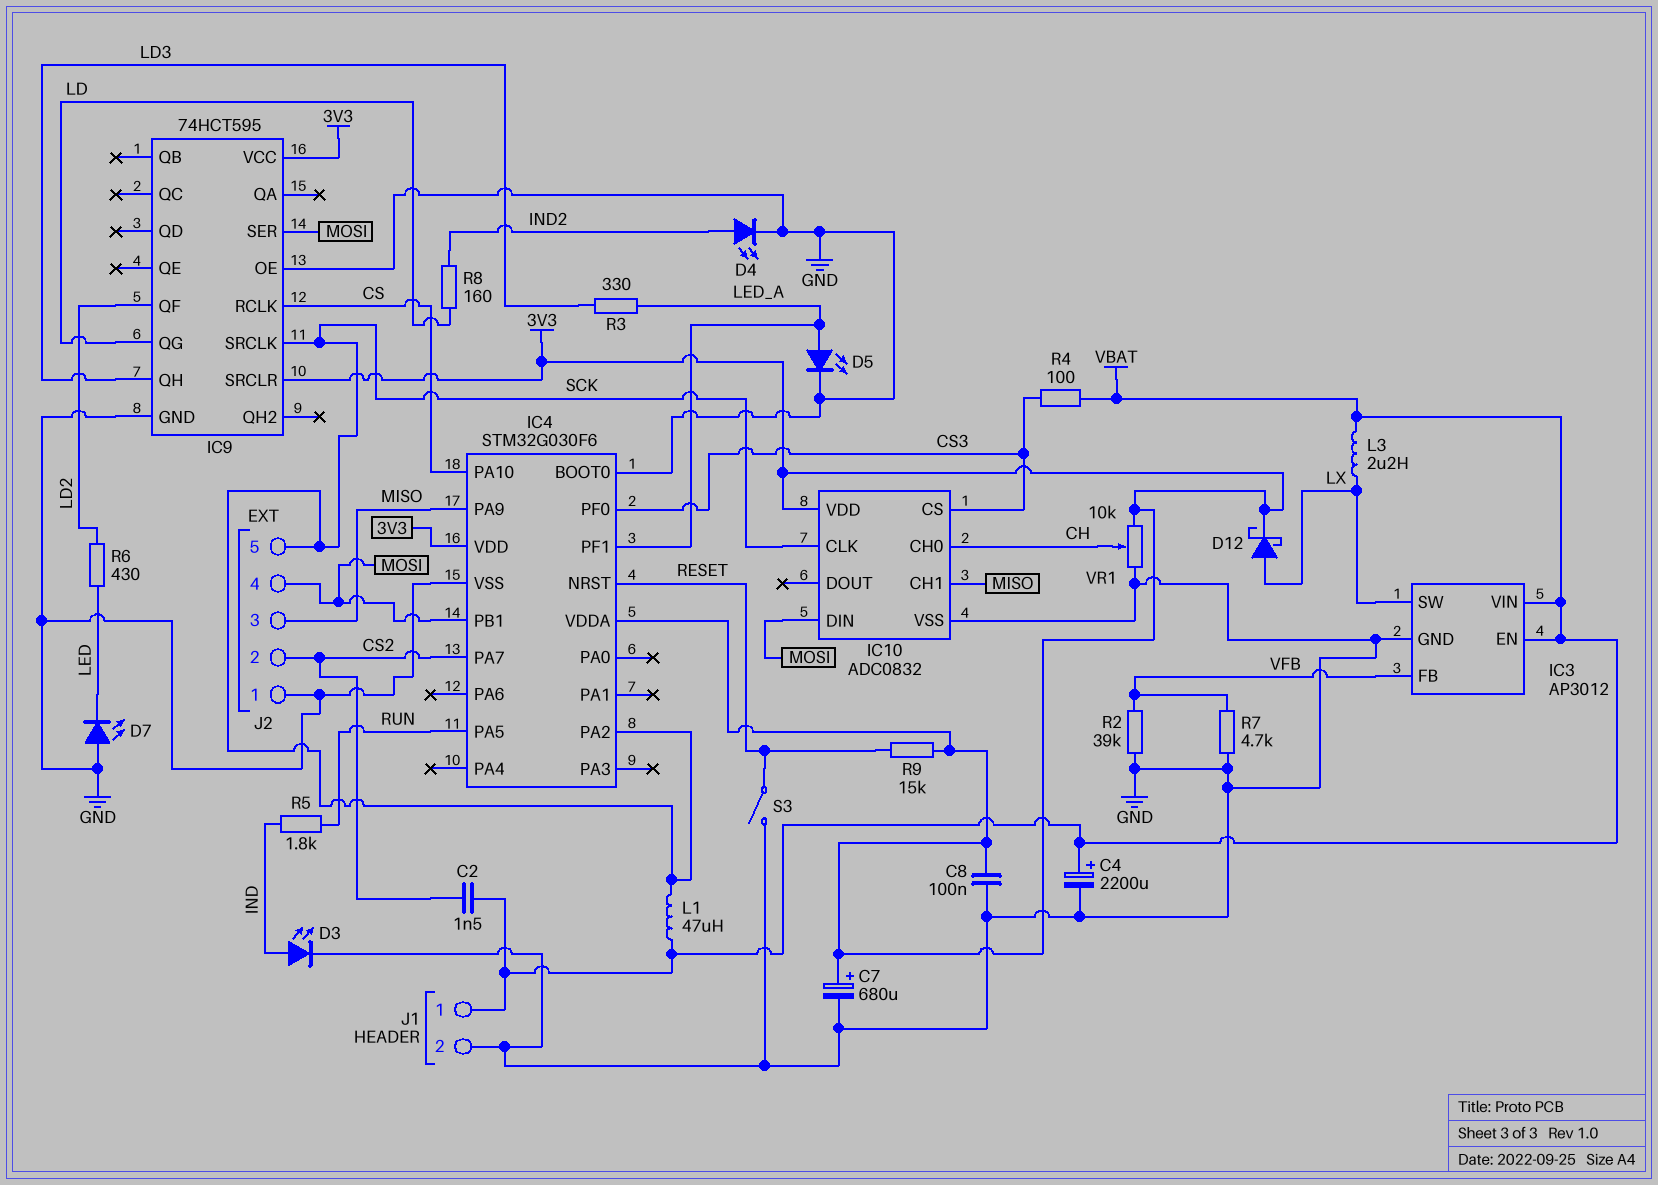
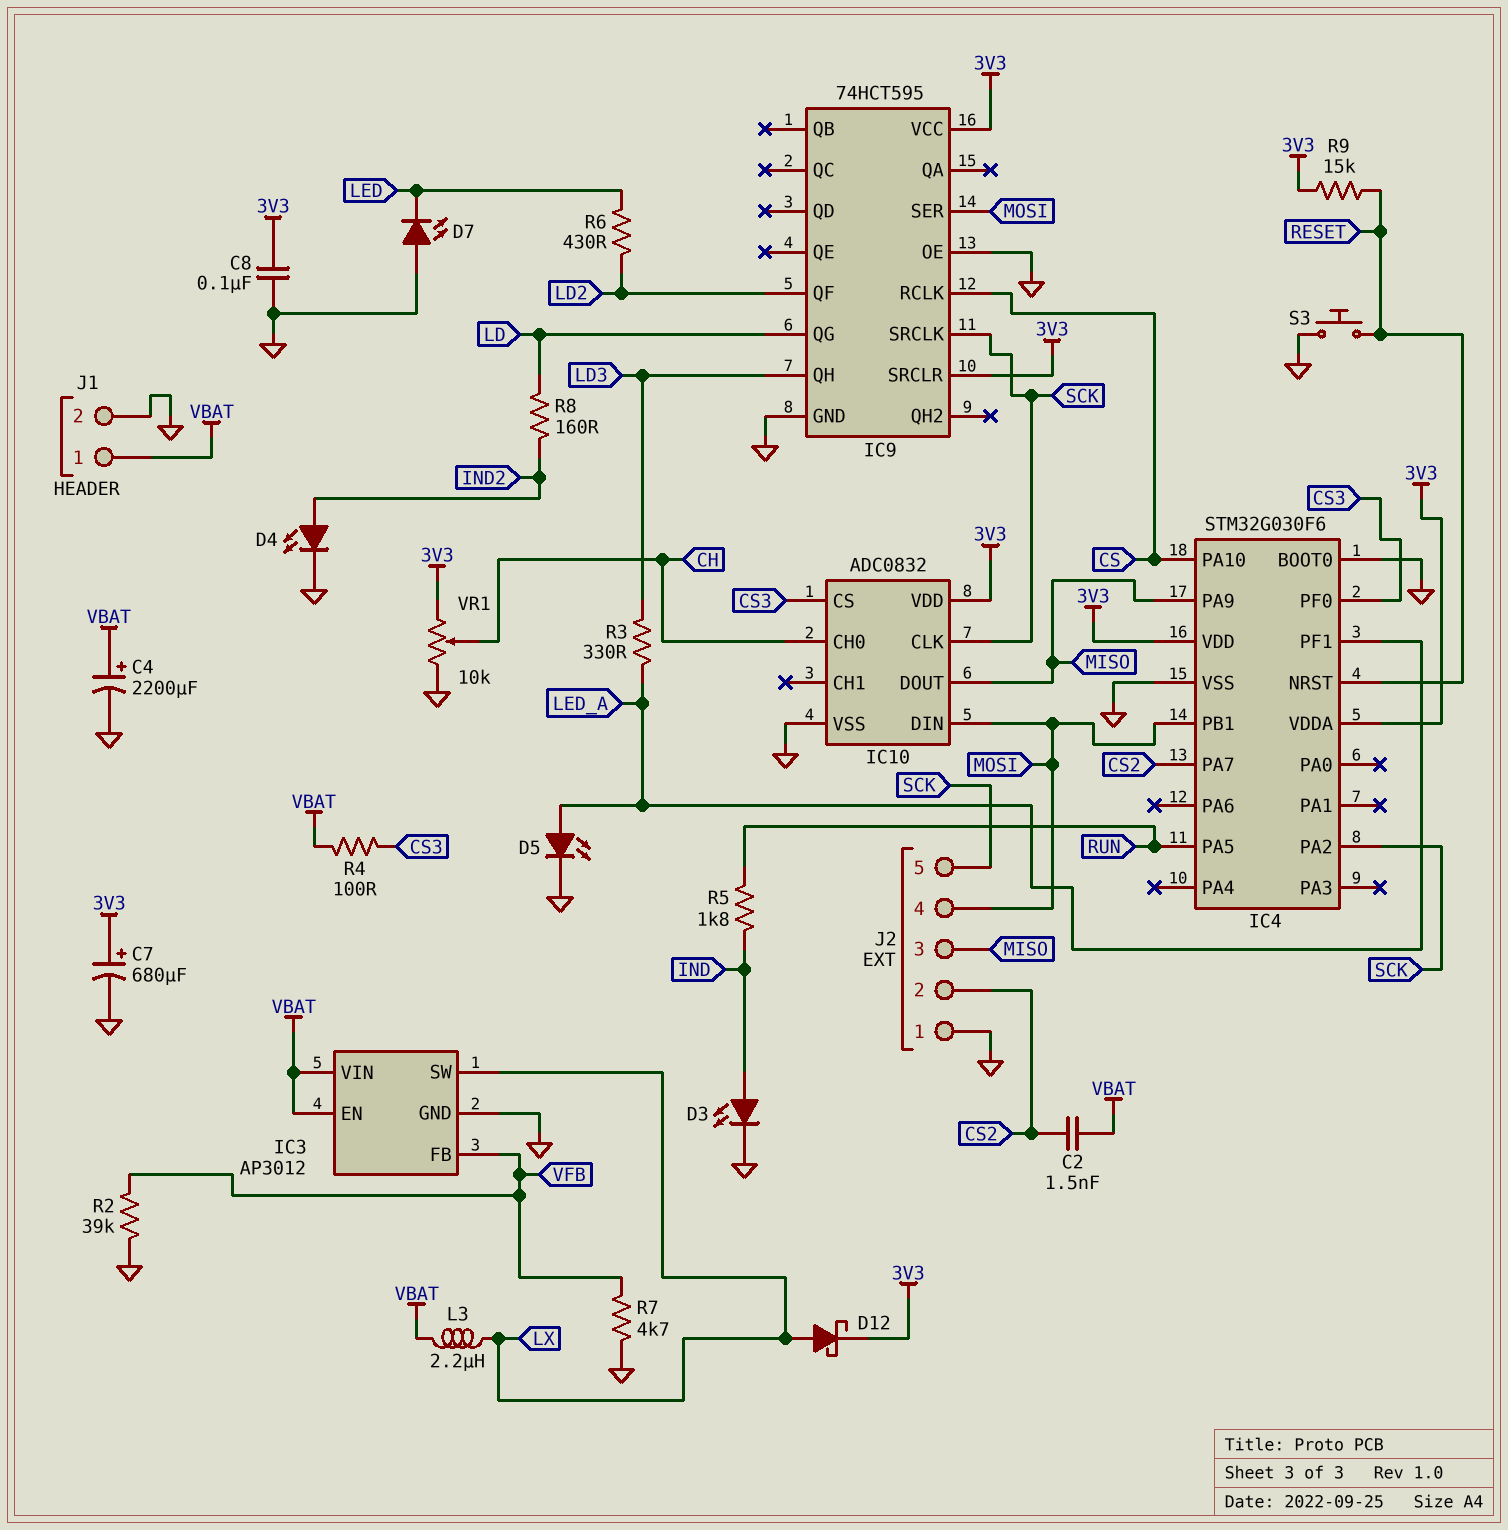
IC10 pin CH1: MISO -> none
IC10 pin DOUT: none -> MISO
L1: 47uH (SCK, VBAT) -> none
S3: switch (GND, RESET) -> button (GND, RESET)

